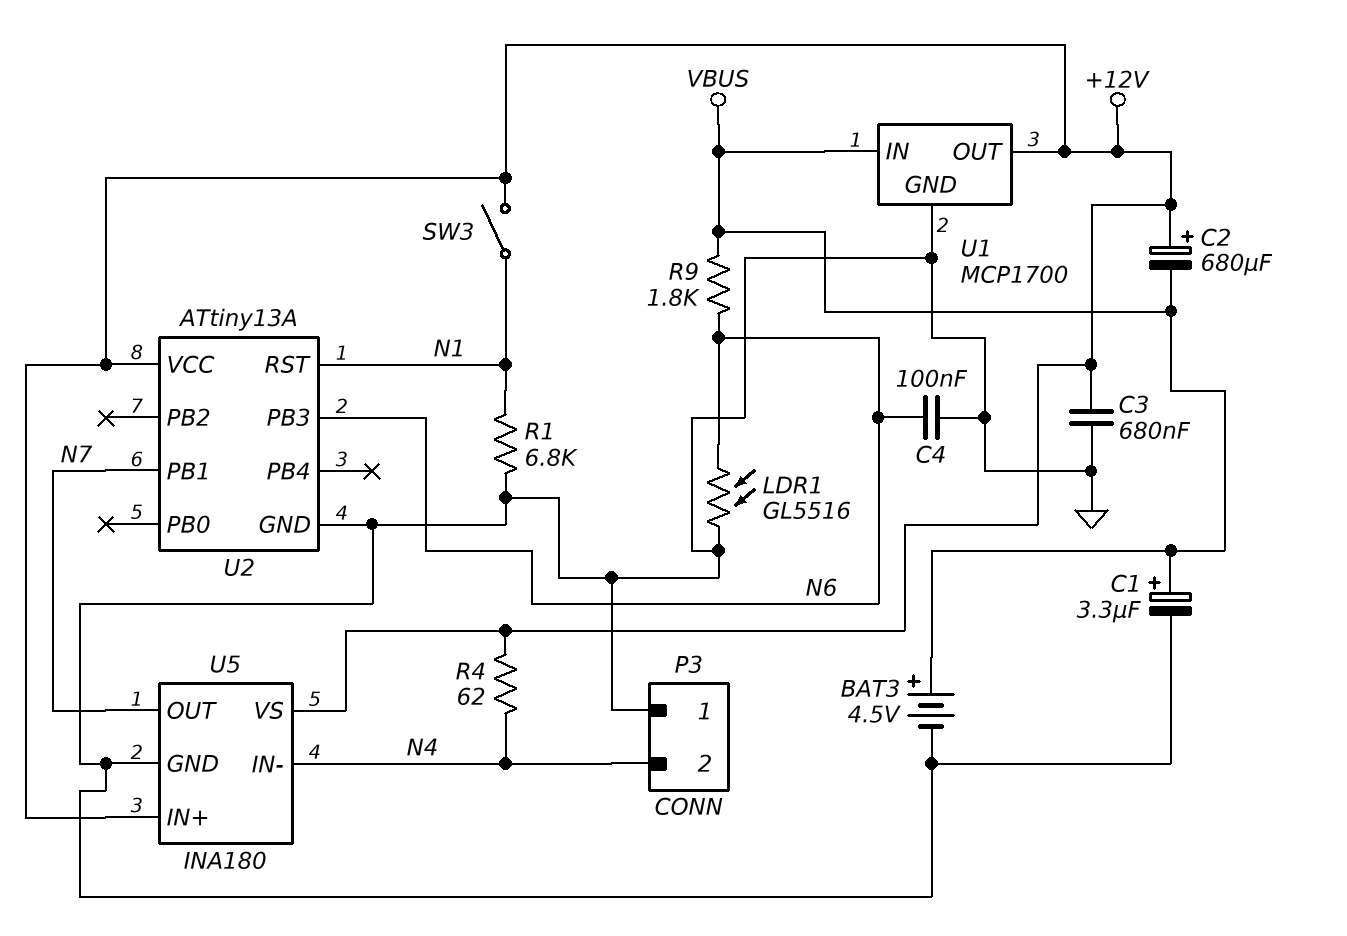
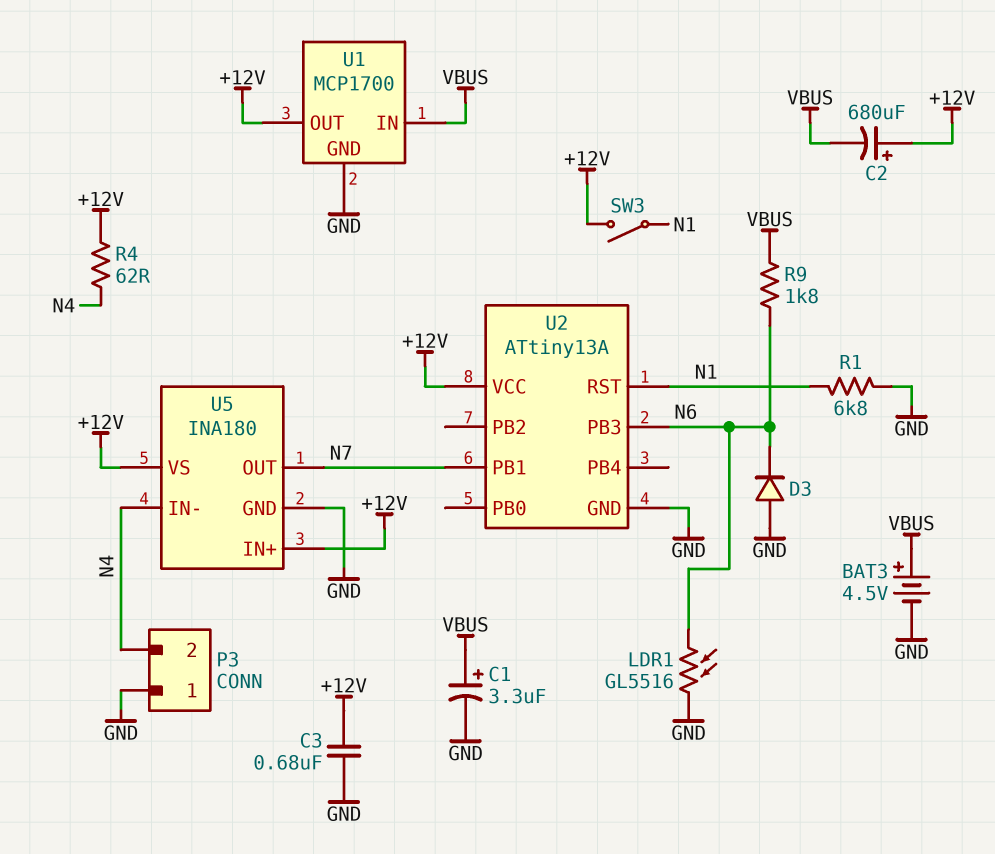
C4: 100nF (GND, N6) -> none
D3: none -> diode (A GND, K N6)

